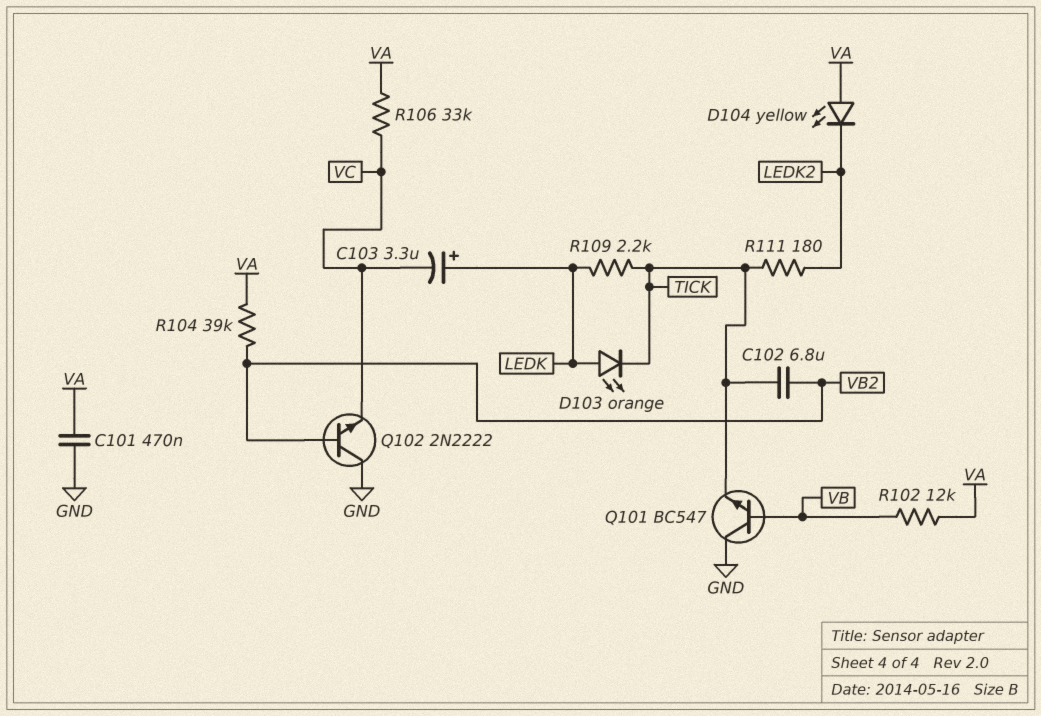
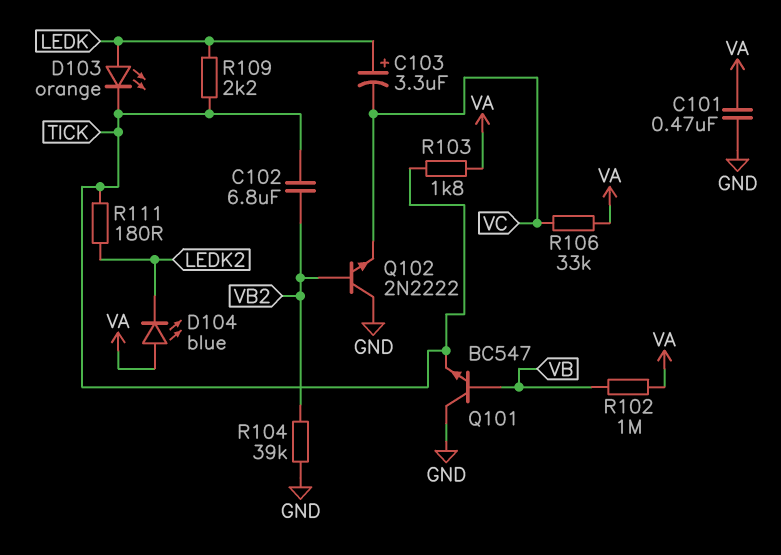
D104: LED yellow (A VA, K LEDK2) -> LED blue (A VA, K LEDK2)
R102: 12k (VA, VB) -> 1M (VA, VB)
R103: none -> 1.8k (TICK, VA)
R104: 39k (VA, VB2) -> 39k (GND, VB2)

